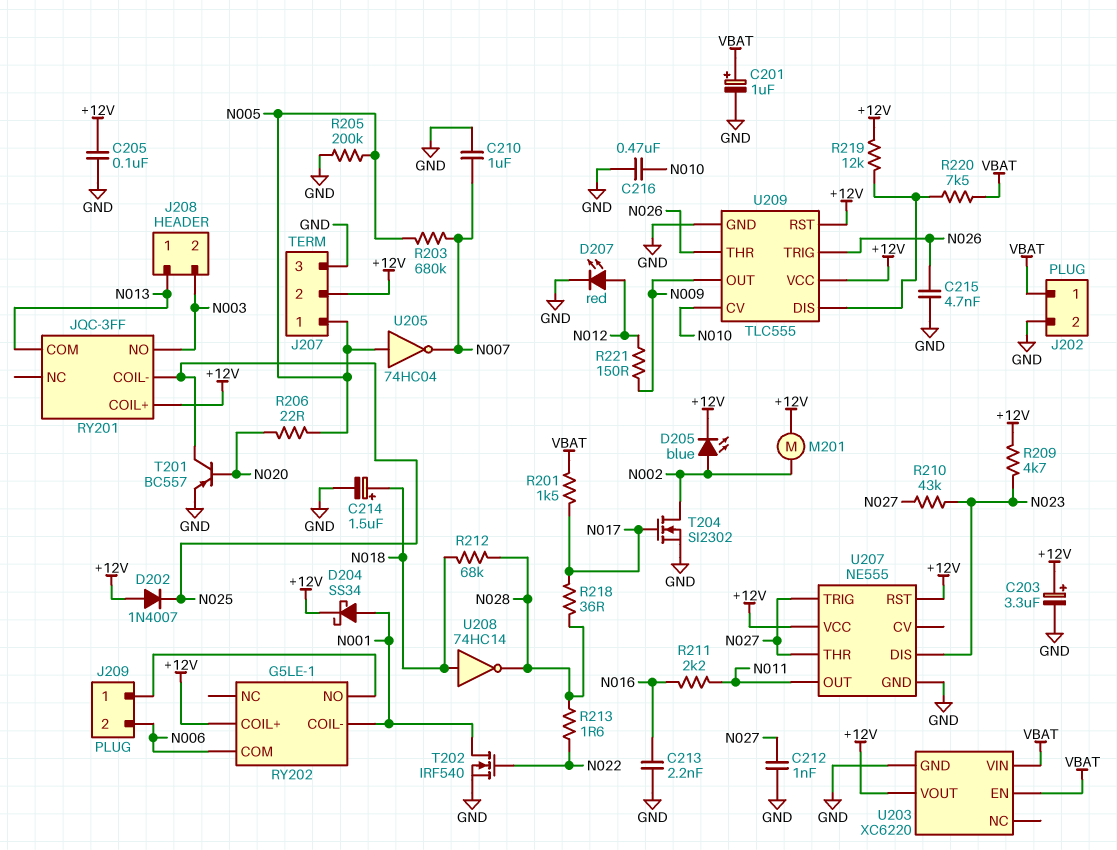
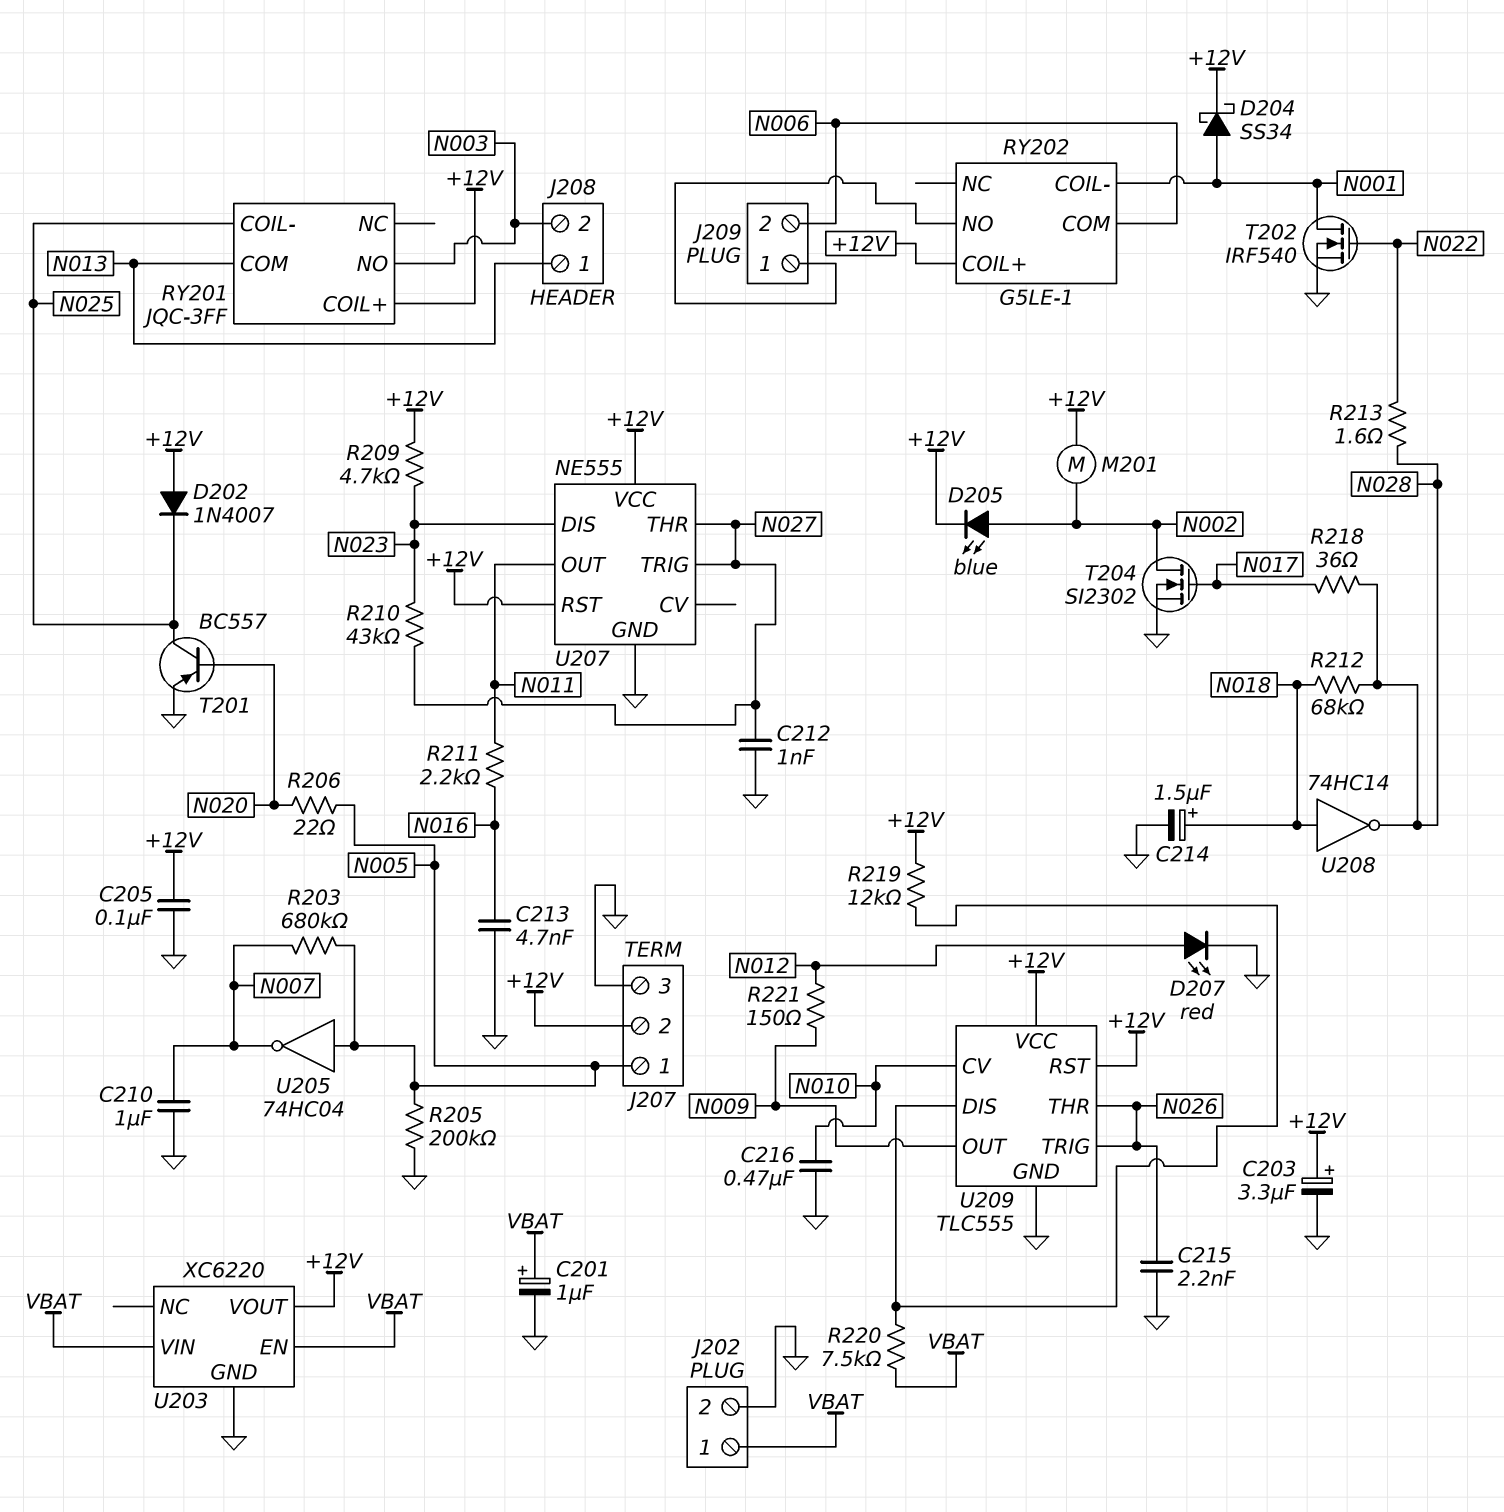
C213: 2.2nF (GND, N016) -> 4.7nF (GND, N016)
C215: 4.7nF (GND, N026) -> 2.2nF (GND, N026)
R201: 1.5k (N017, VBAT) -> none

